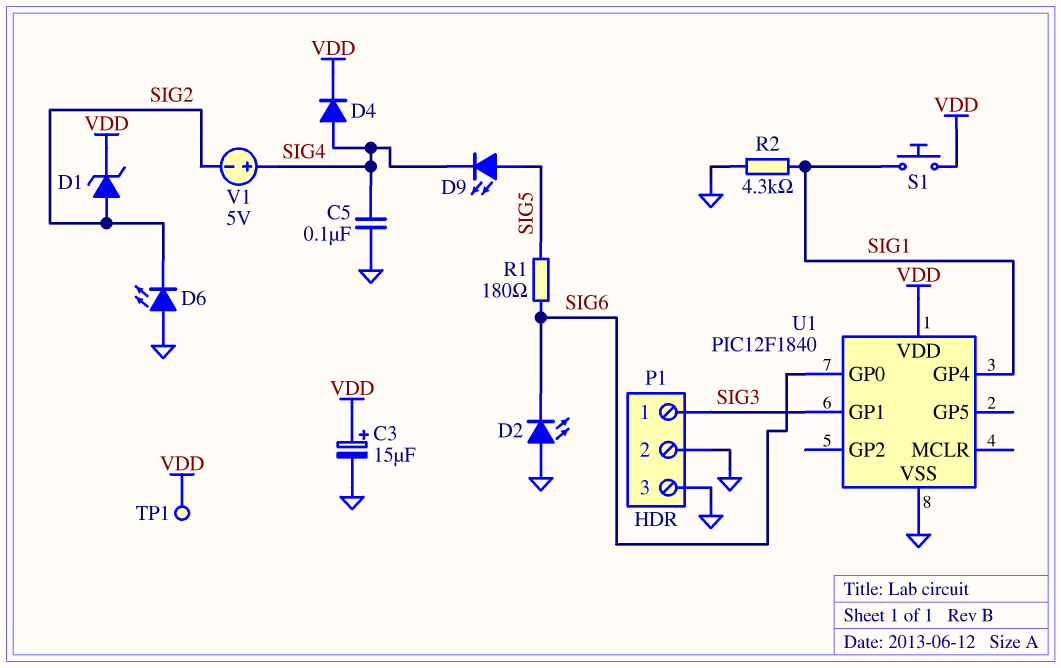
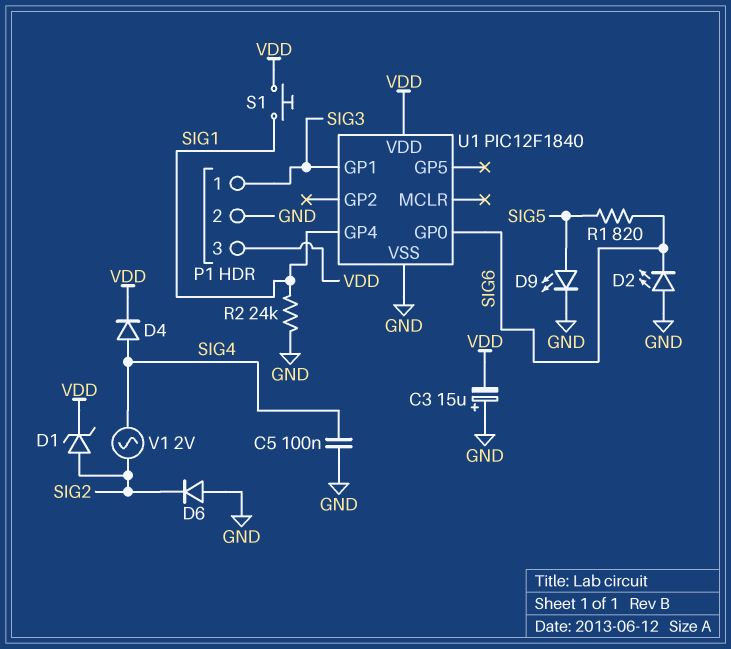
C3: 15uF (plus VDD, minus GND) -> 15uF (plus GND, minus VDD)
D6: LED (A GND, K SIG2) -> diode (A GND, K SIG2)
D9: LED (A SIG5, K SIG4) -> LED (A SIG5, K GND)
P1 pin 3: GND -> VDD
R1: 180 (SIG5, SIG6) -> 820 (SIG5, SIG6)
R2: 4.3k (GND, SIG1) -> 24k (GND, SIG1)
TP1: test point (VDD) -> none
V1: 5V (plus SIG4, minus SIG2) -> AC 2V (SIG2, SIG4)

